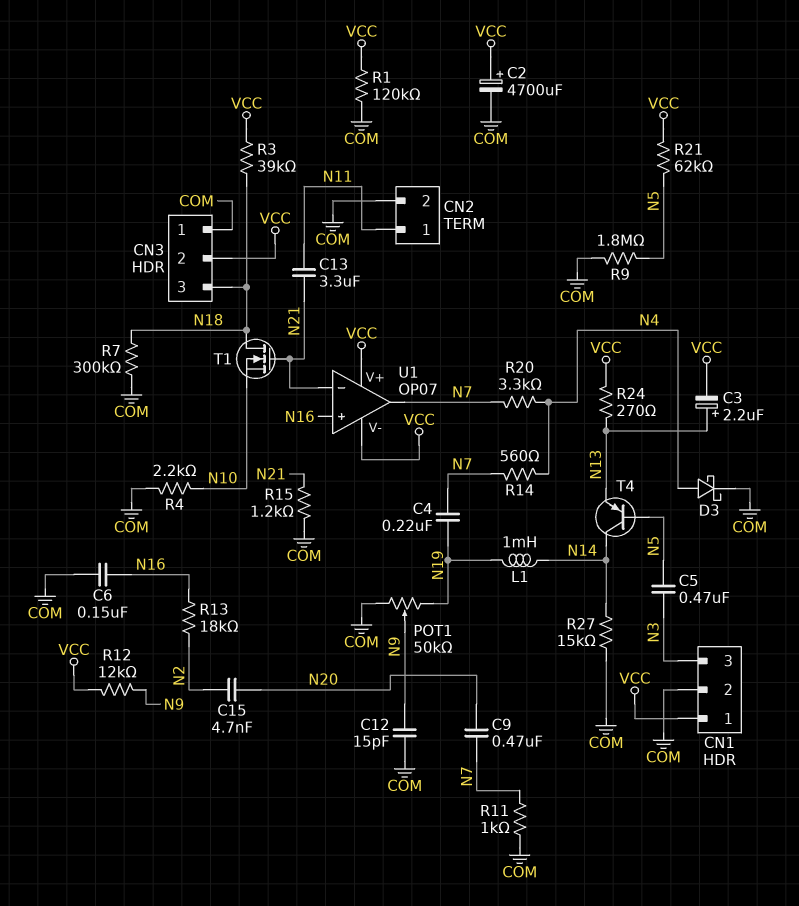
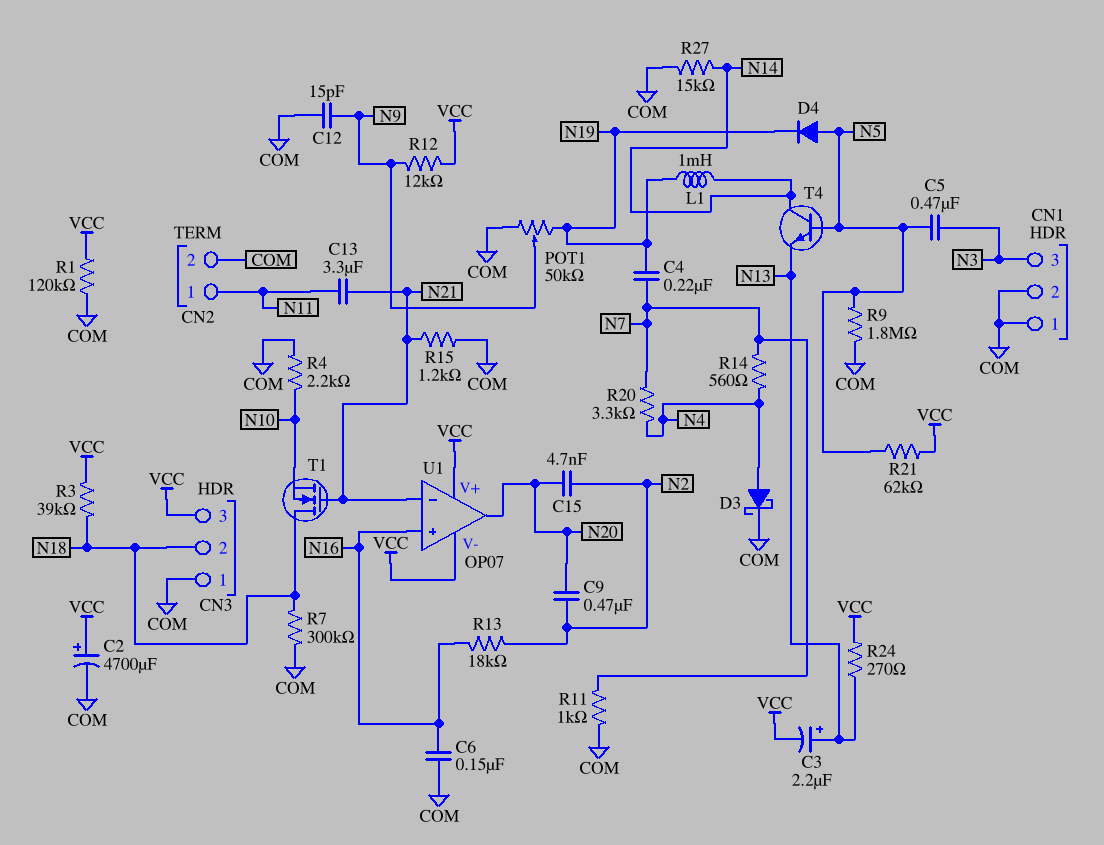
C9: 470nF (N7, N20) -> 470nF (N2, N20)
CN1 pin 1: VCC -> COM
CN3 pin 2: VCC -> N18
CN3 pin 3: N18 -> VCC
D4: none -> diode (A N5, K N19)
T4: PNP (B N5, C N14, E N13) -> NPN (B N5, C N14, E N13)
U1 pin out: N7 -> N20

